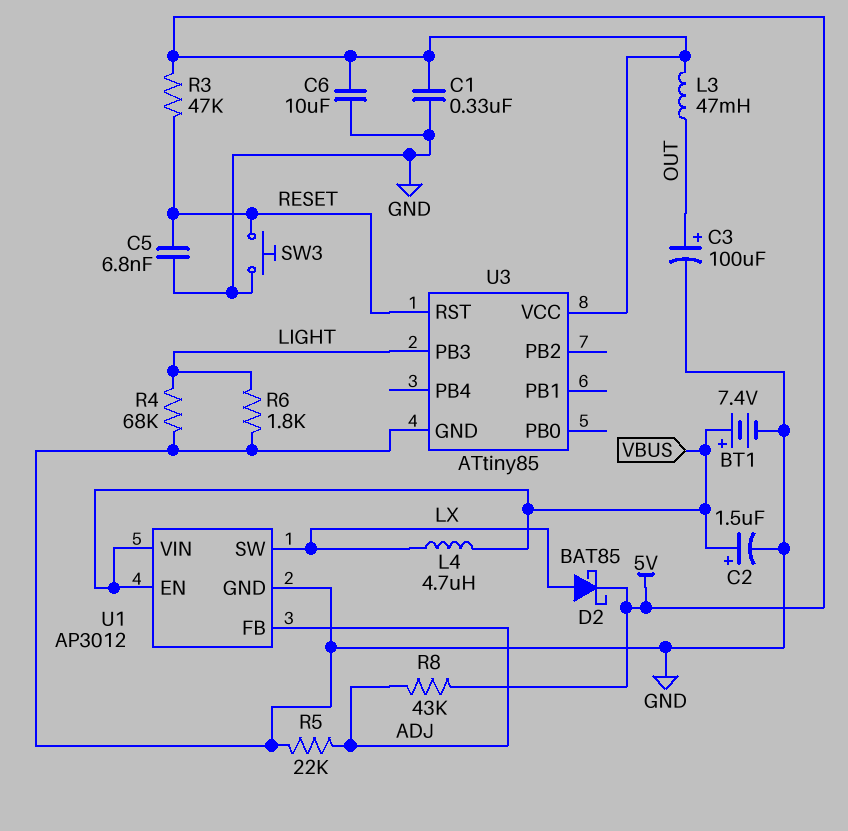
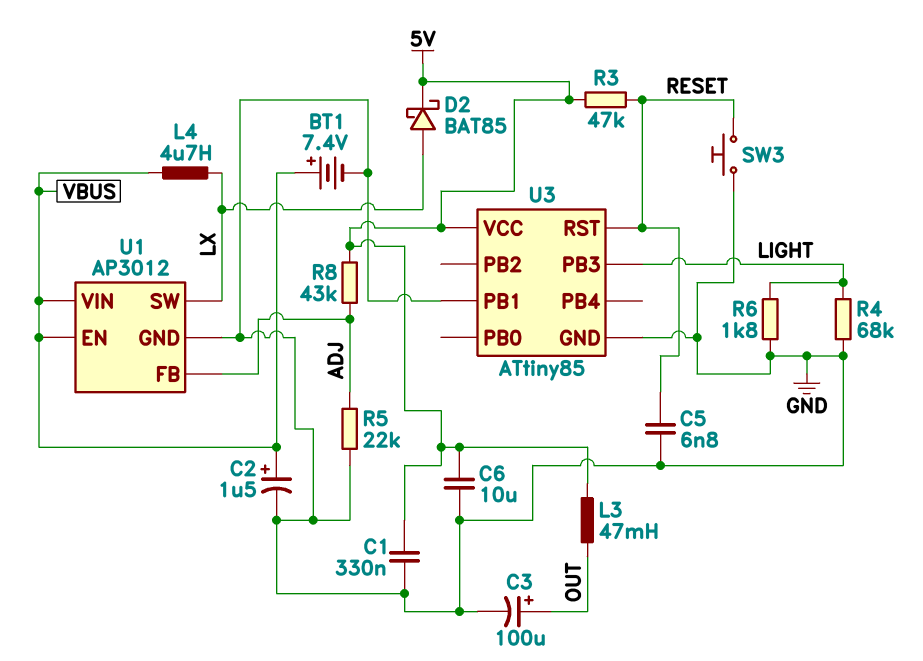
U3 pin PB1: none -> GND

